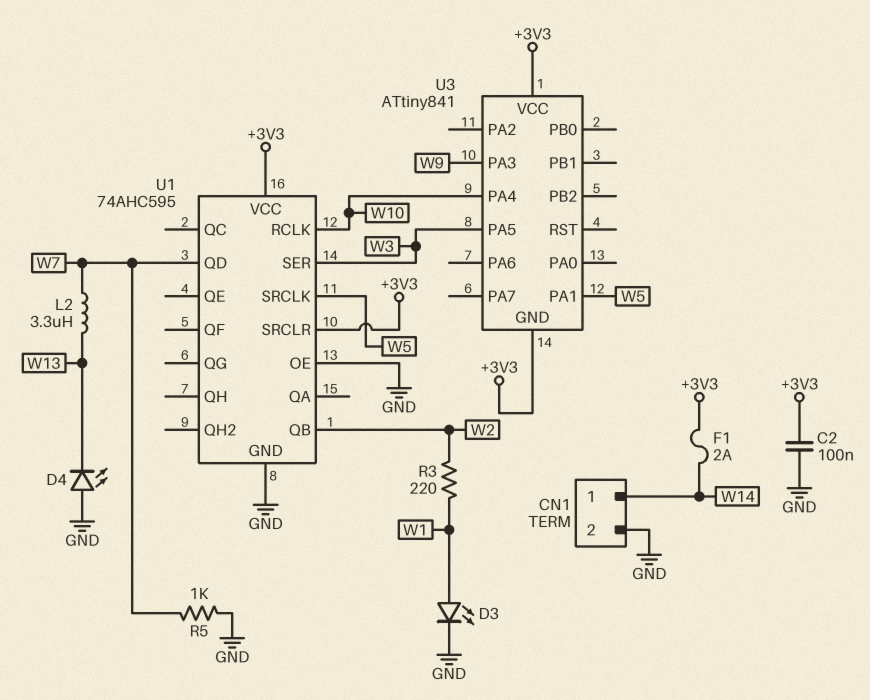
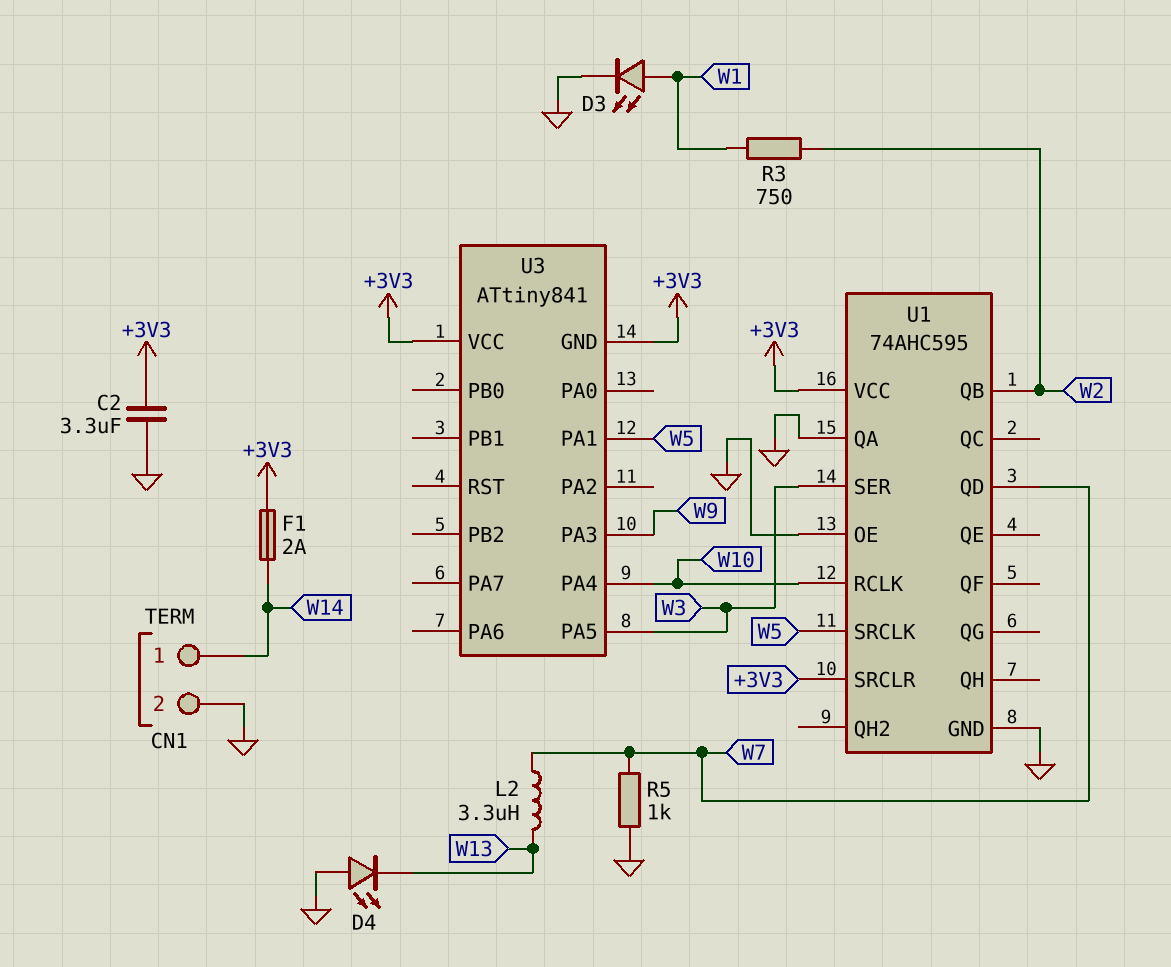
C2: 100nF (+3V3, GND) -> 3.3uF (+3V3, GND)
R3: 220 (W1, W2) -> 750 (W1, W2)
U1 pin QA: none -> GND

